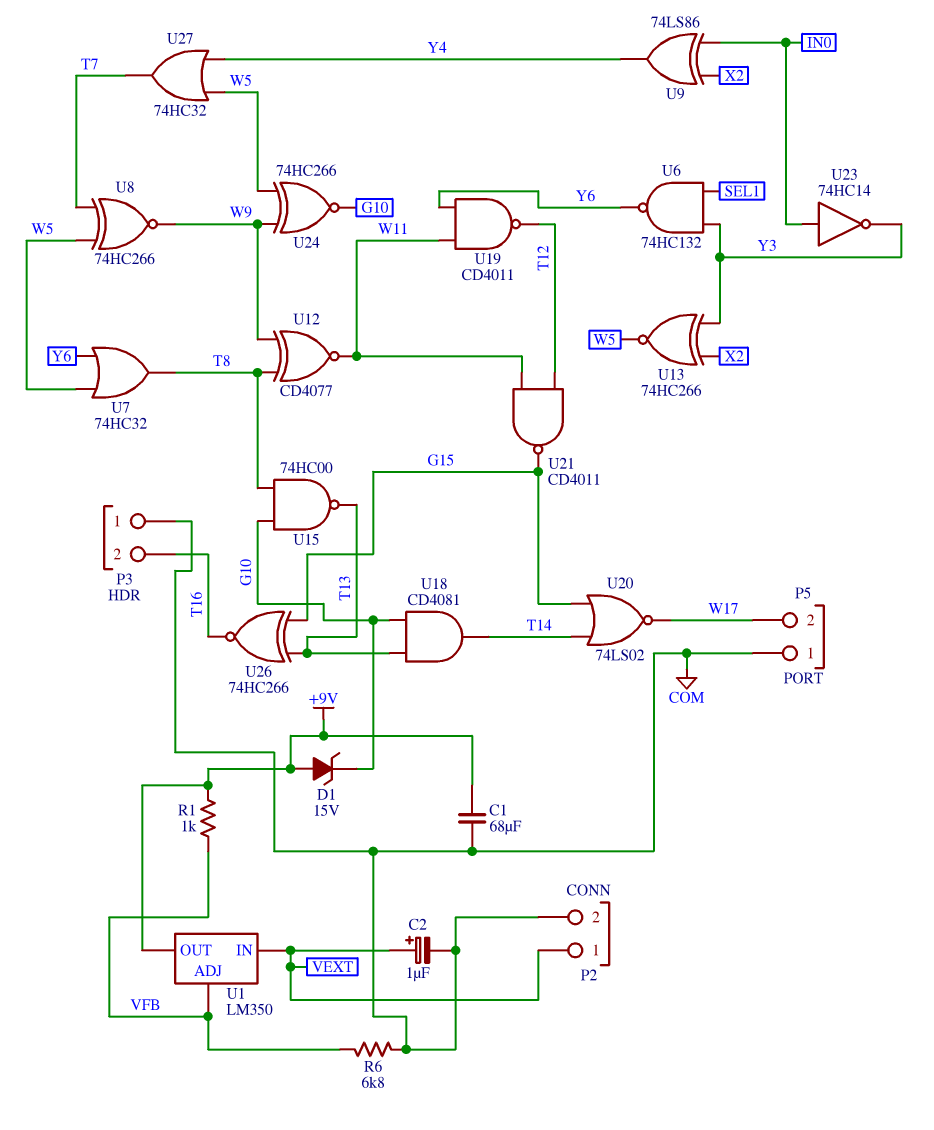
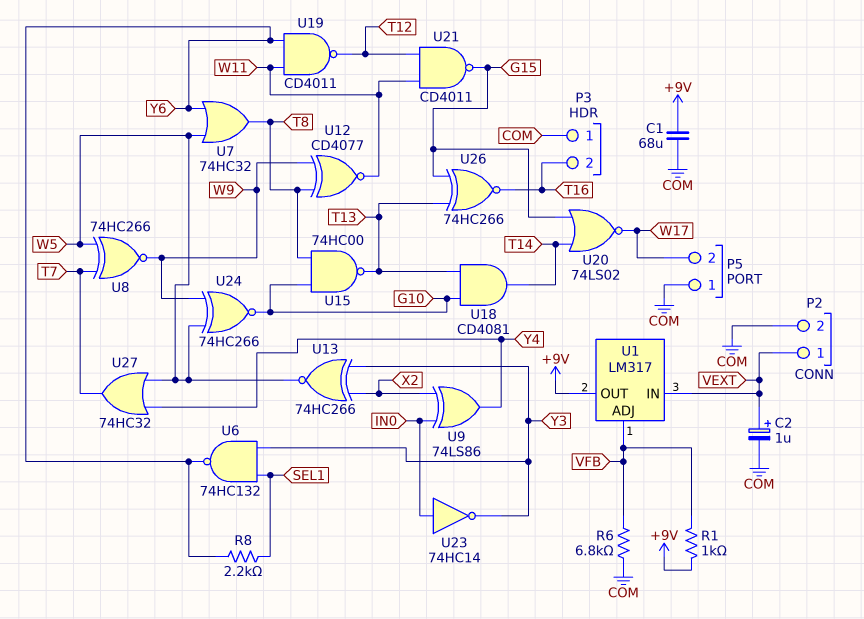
D1: zener 15V (A +9V, K G10) -> none
R8: none -> 2.2k (SEL1, Y6)
U1: LM350 -> LM317

